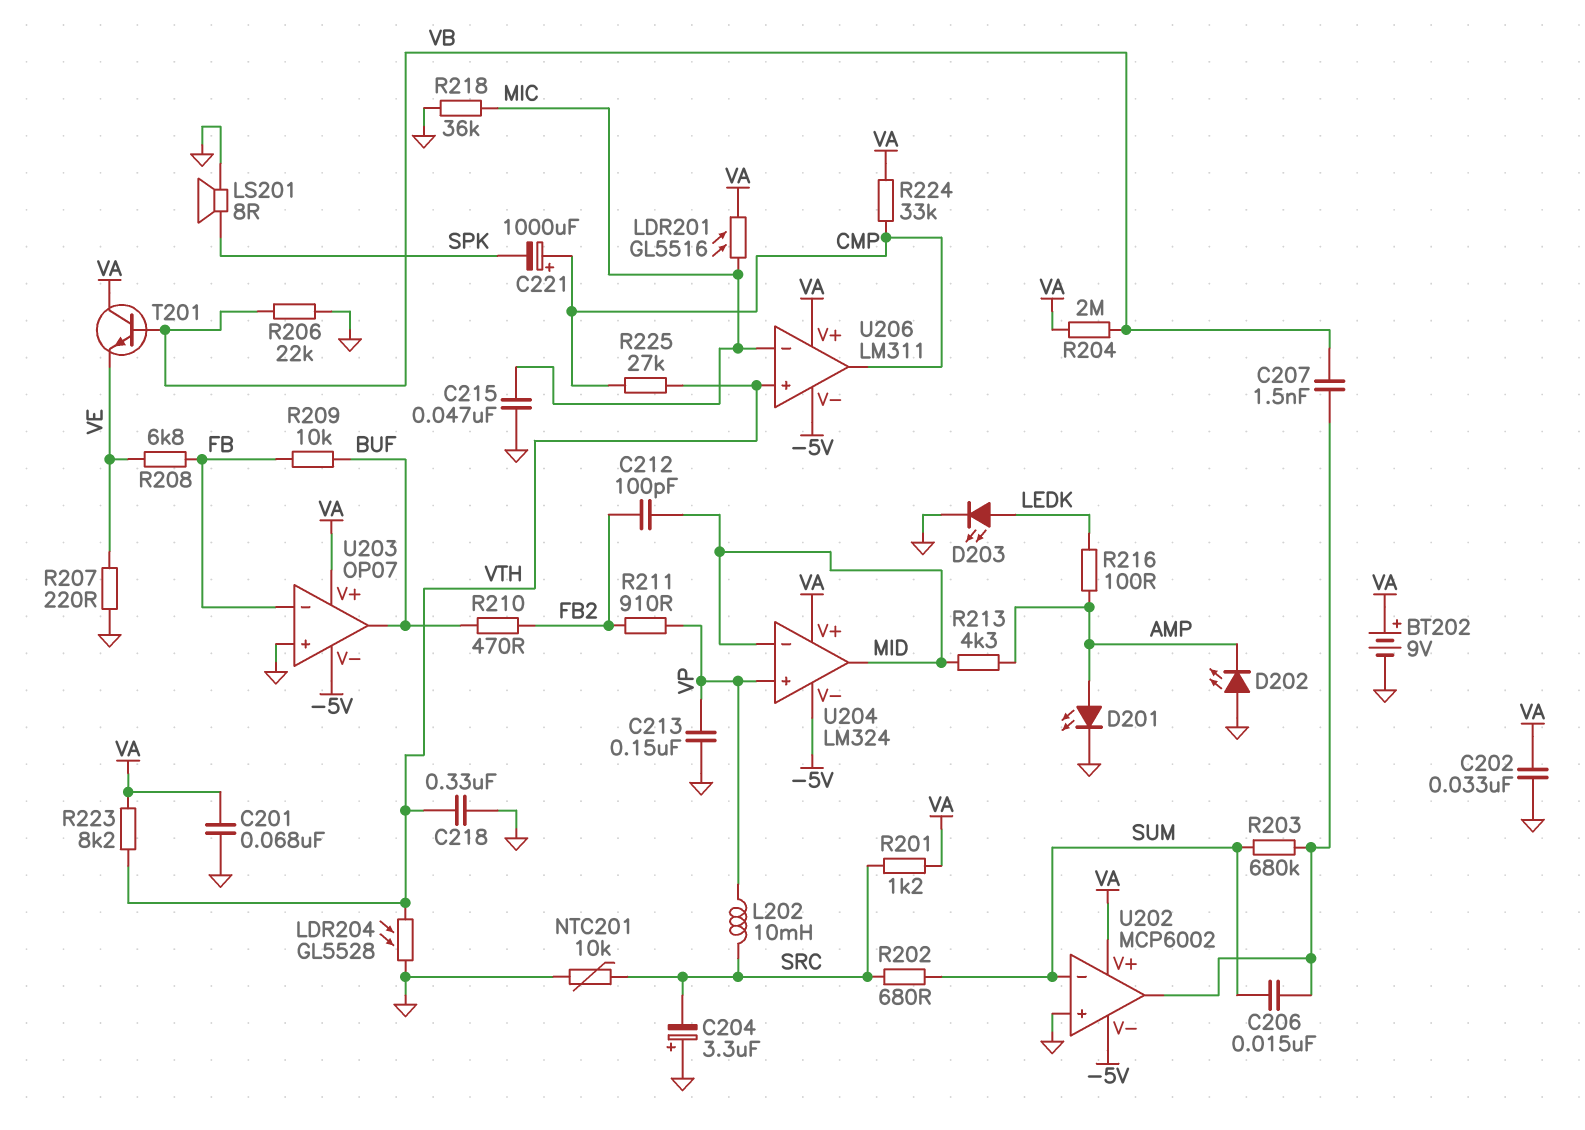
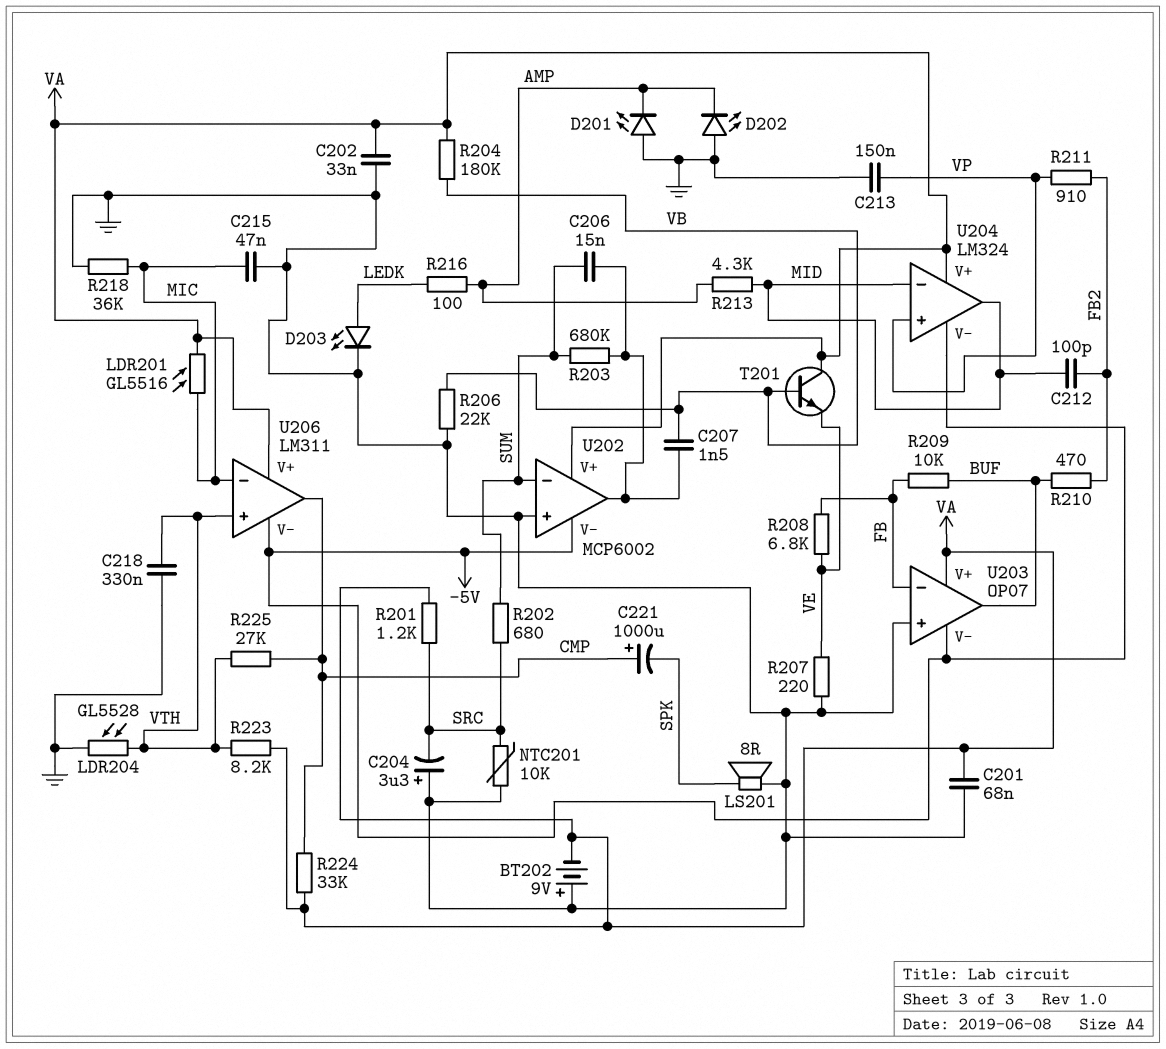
BT202: 9V (plus VA, minus GND) -> 9V (plus GND, minus VA)
D201: LED (A AMP, K GND) -> LED (A GND, K AMP)
L202: 10mH (SRC, VP) -> none
R204: 2M (VA, VB) -> 180k (VA, VB)

